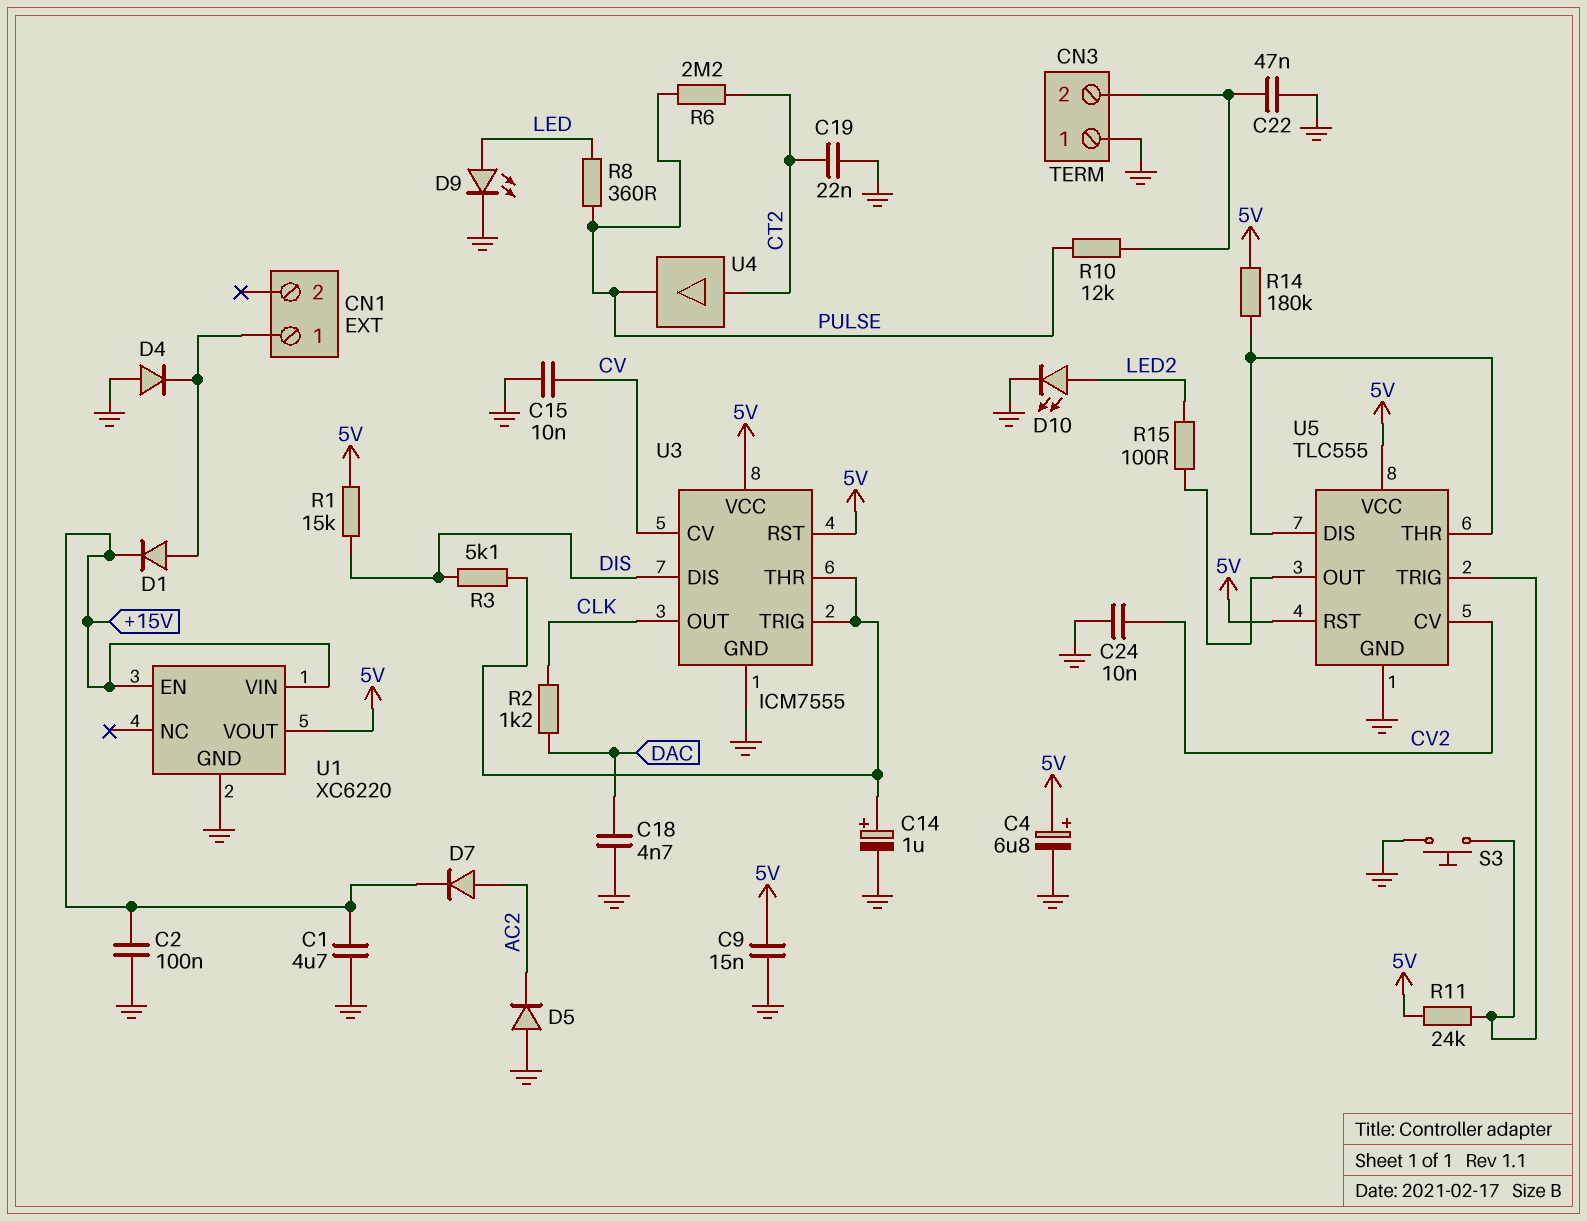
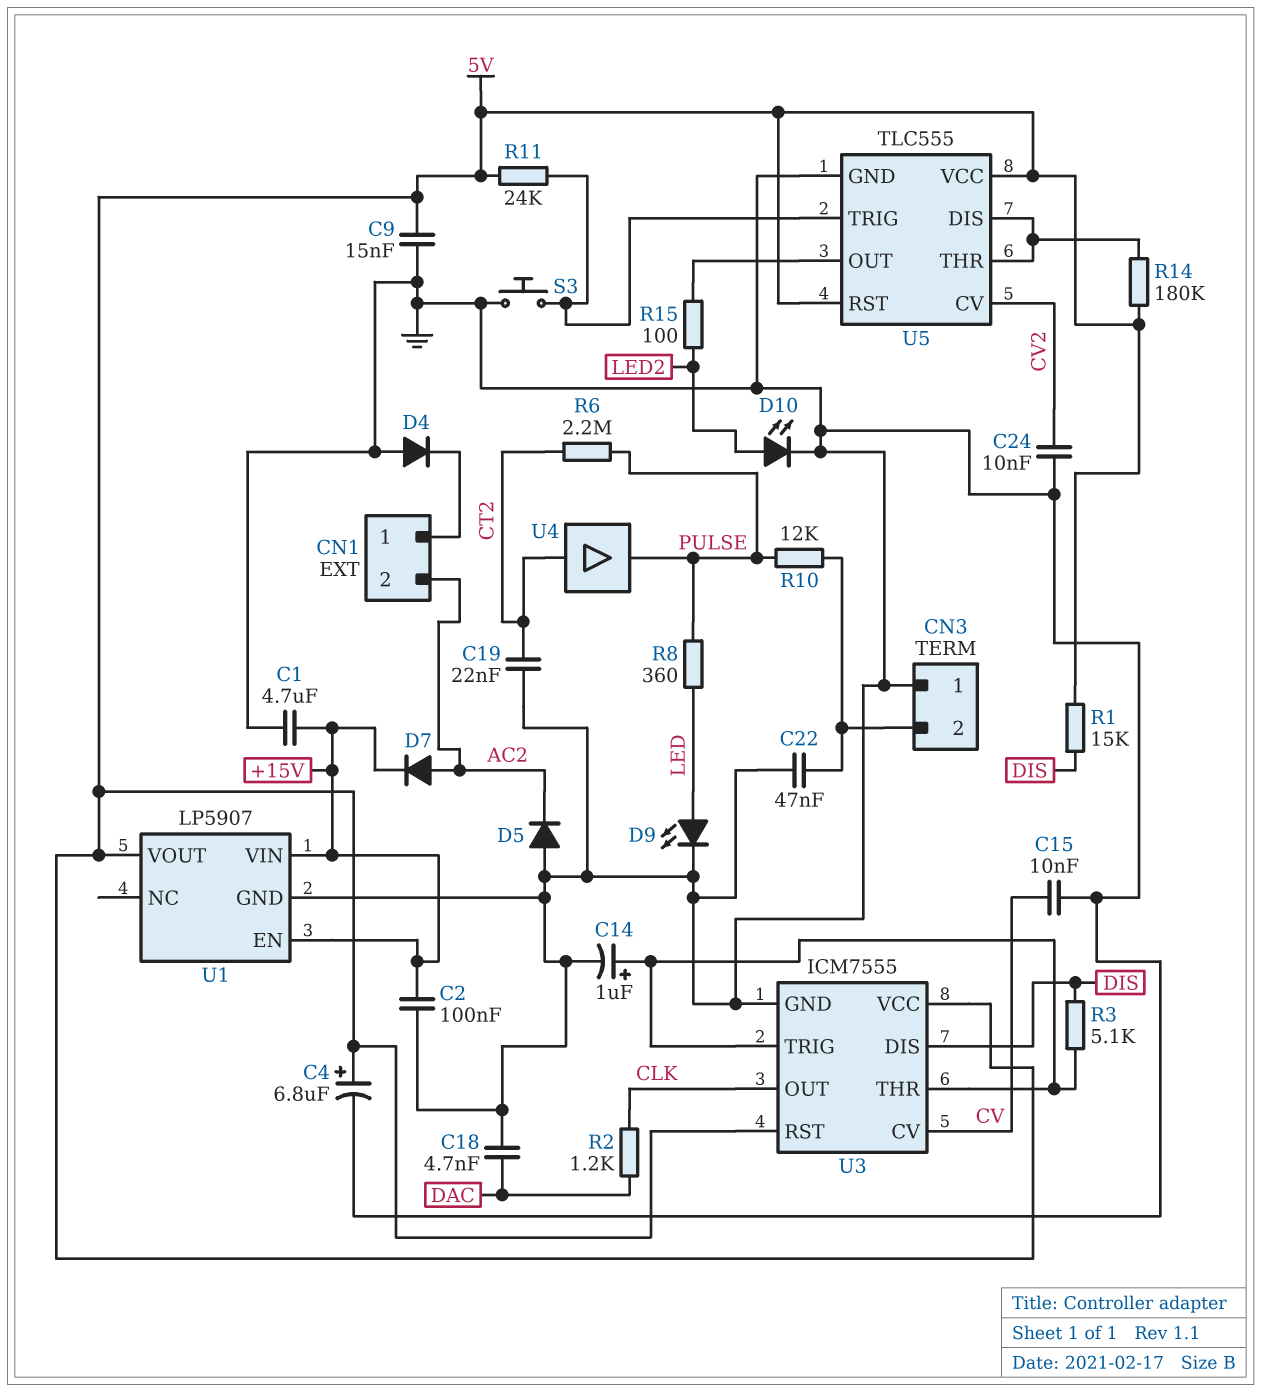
CN1 pin 2: none -> AC2
D1: diode (A CN1/1, K +15V) -> none
U1: XC6220 -> LP5907

